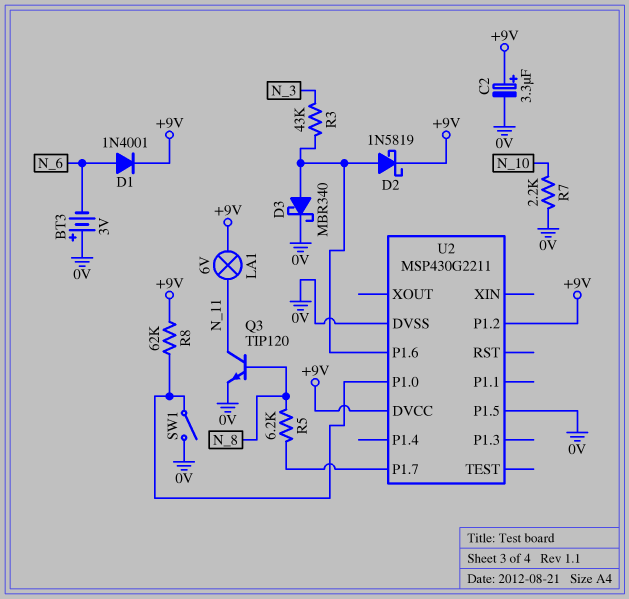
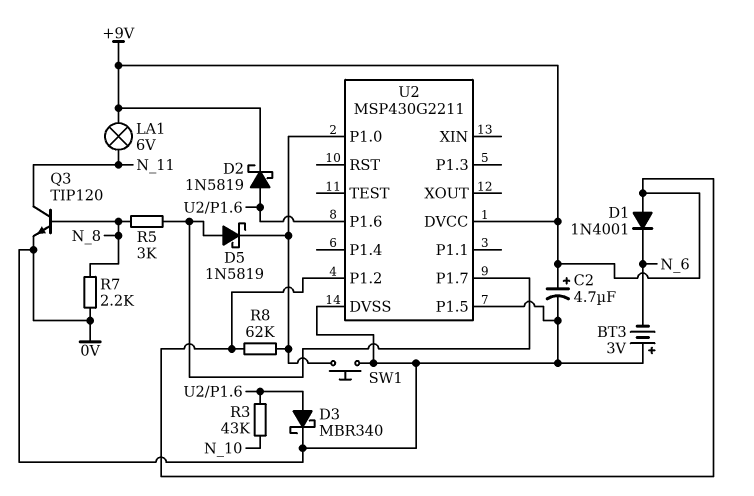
C2: 3.3uF (plus +9V, minus 0V) -> 4.7uF (plus +9V, minus 0V)
D1: diode 1N4001 (A N_6, K +9V) -> diode 1N4001 (A +9V, K N_6)
D5: none -> schottky 1N5819 (A U2/P1.7, K U2/P1.0)
R3: 43k (N_3, U2/P1.6) -> 43k (N_10, U2/P1.6)
R5: 6.2k (N_8, U2/P1.7) -> 3k (N_8, U2/P1.7)
R7: 2.2k (0V, N_10) -> 2.2k (0V, N_8)
SW1: switch (0V, U2/P1.0) -> button (0V, U2/P1.0)

